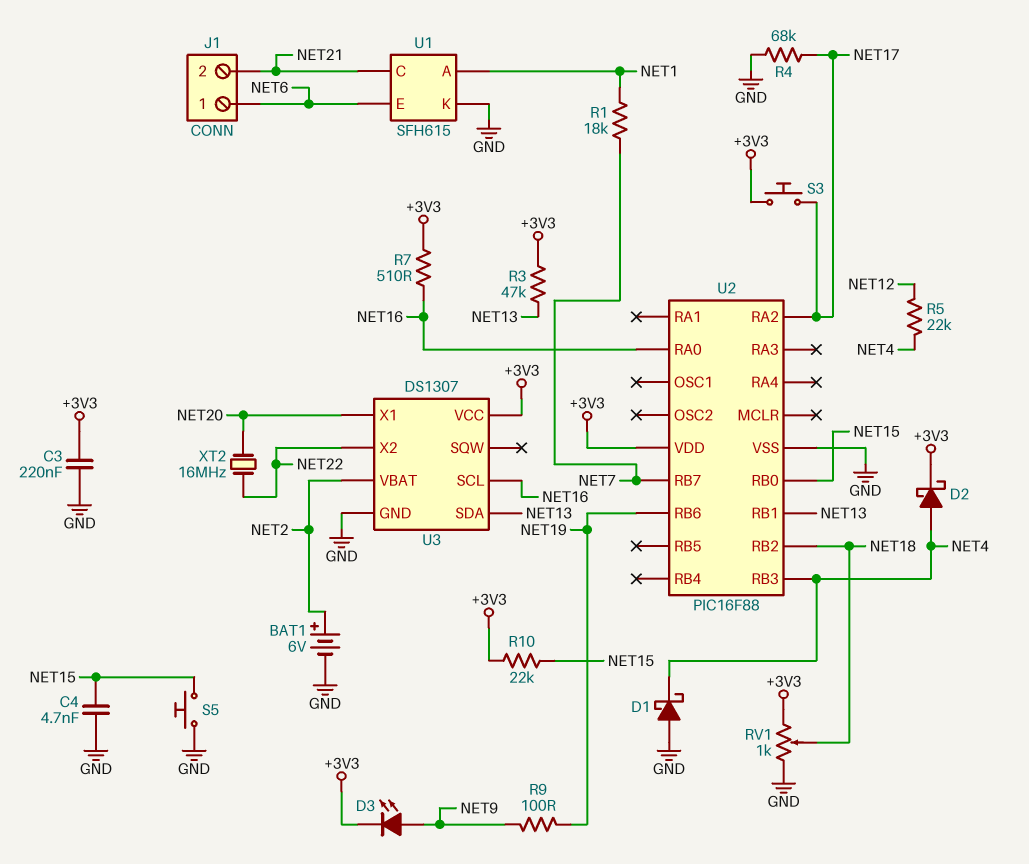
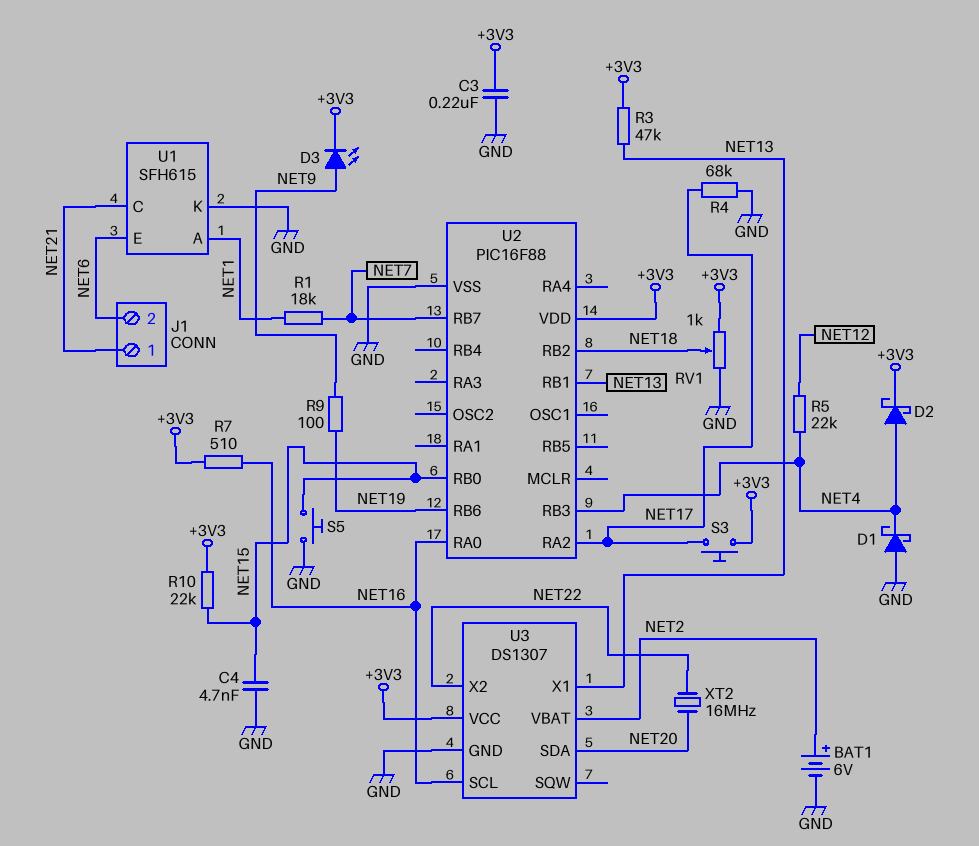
J1 pin 1: NET6 -> NET21
J1 pin 2: NET21 -> NET6
U3 pin SDA: NET13 -> NET20
U3 pin X1: NET20 -> NET13

